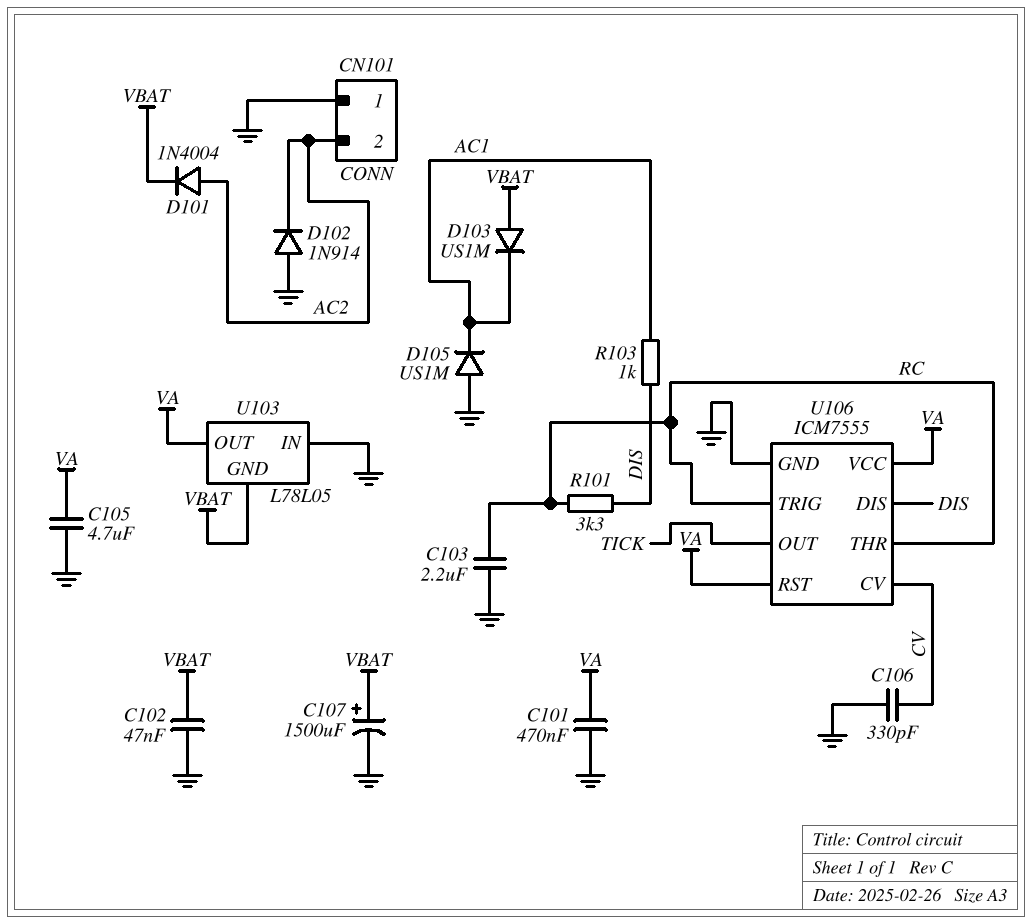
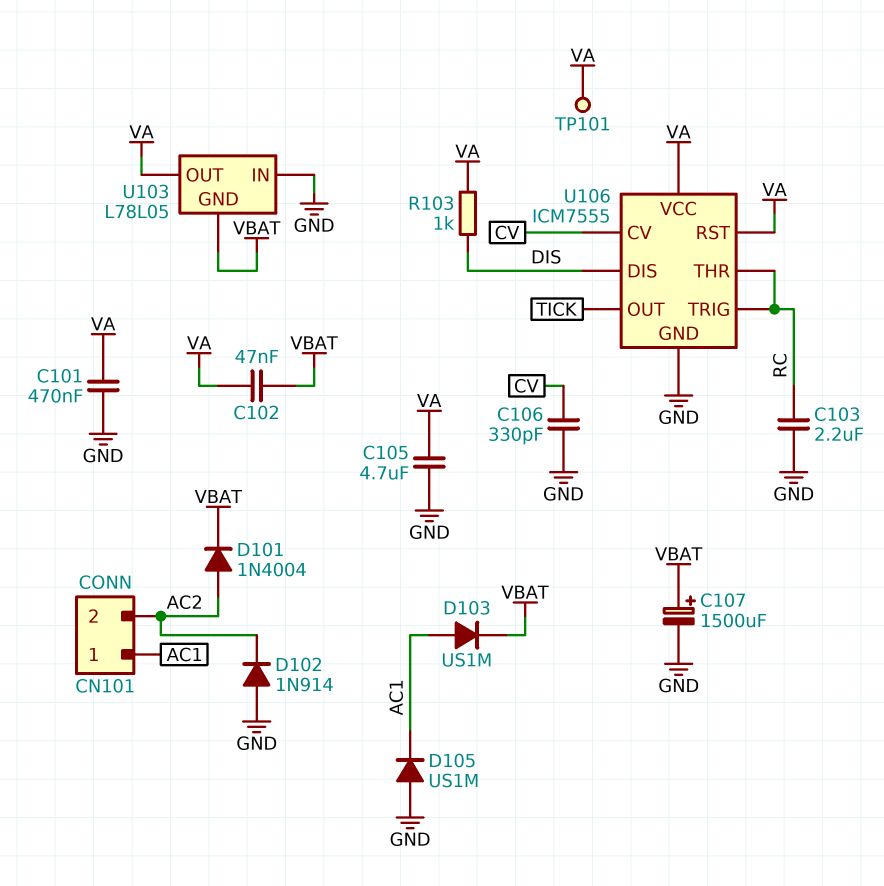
C102: 47nF (GND, VBAT) -> 47nF (VA, VBAT)
CN101 pin 1: GND -> AC1
D103: diode US1M (A VBAT, K AC1) -> diode US1M (A AC1, K VBAT)
R101: 3.3k (DIS, RC) -> none
R103: 1k (AC1, DIS) -> 1k (DIS, VA)
TP101: none -> test point (VA)

